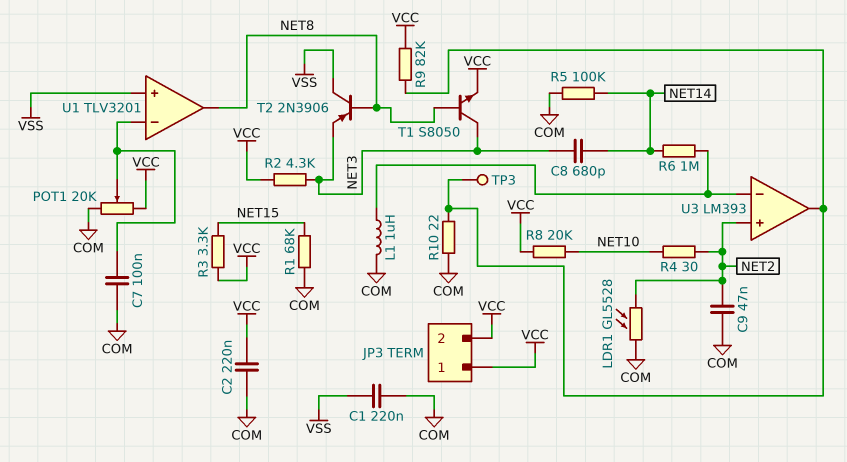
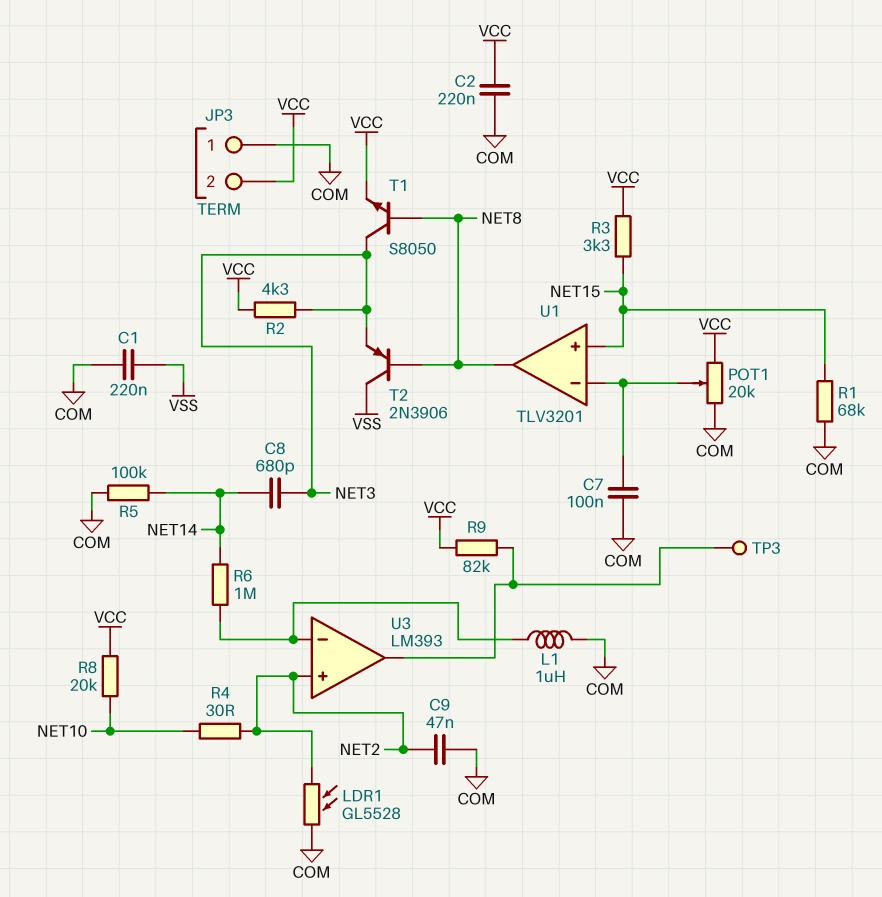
JP3 pin 1: VCC -> COM
R10: 22 (COM, U3/out) -> none
U1 pin in+: VSS -> NET15

